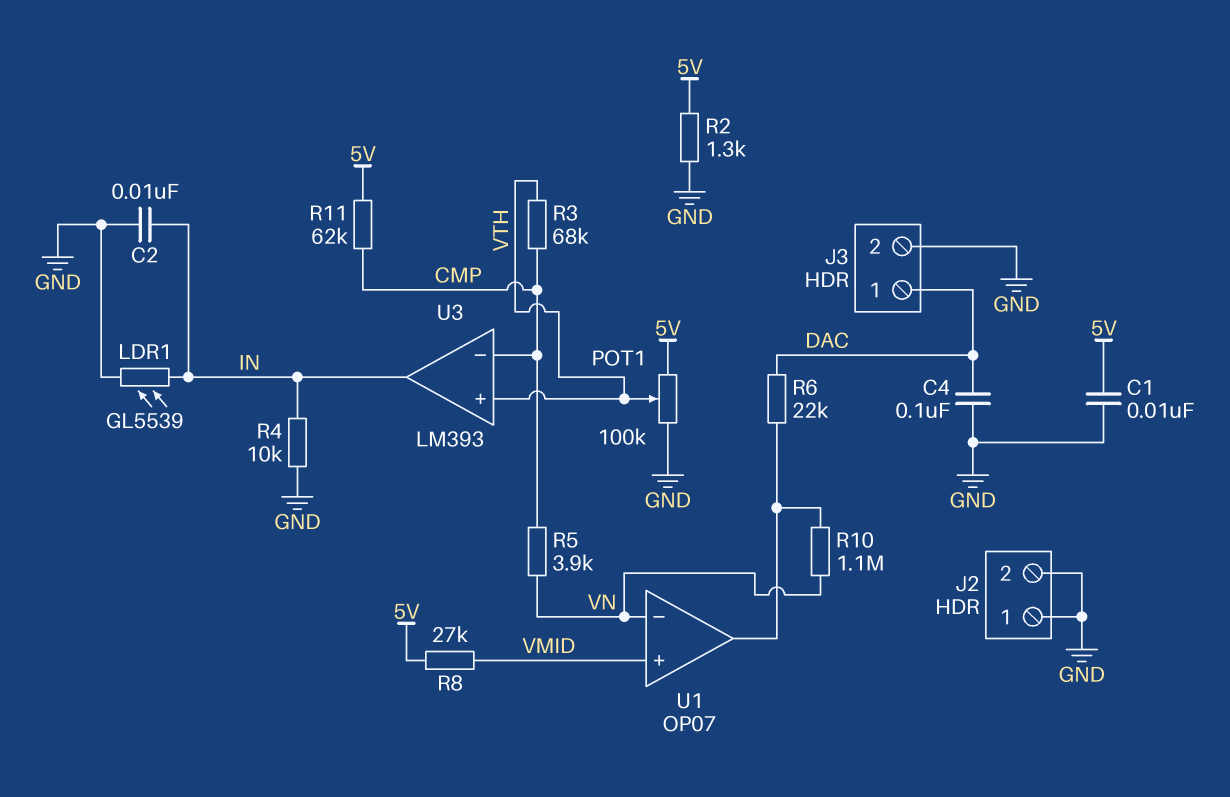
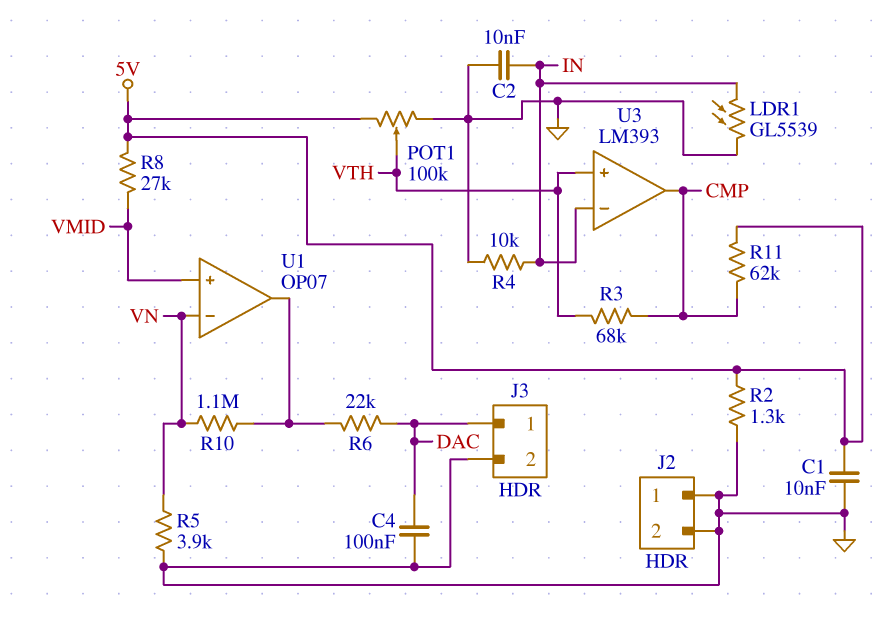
R5: 3.9k (CMP, VN) -> 3.9k (GND, VN)
U3 pin in-: CMP -> IN
U3 pin out: IN -> CMP

